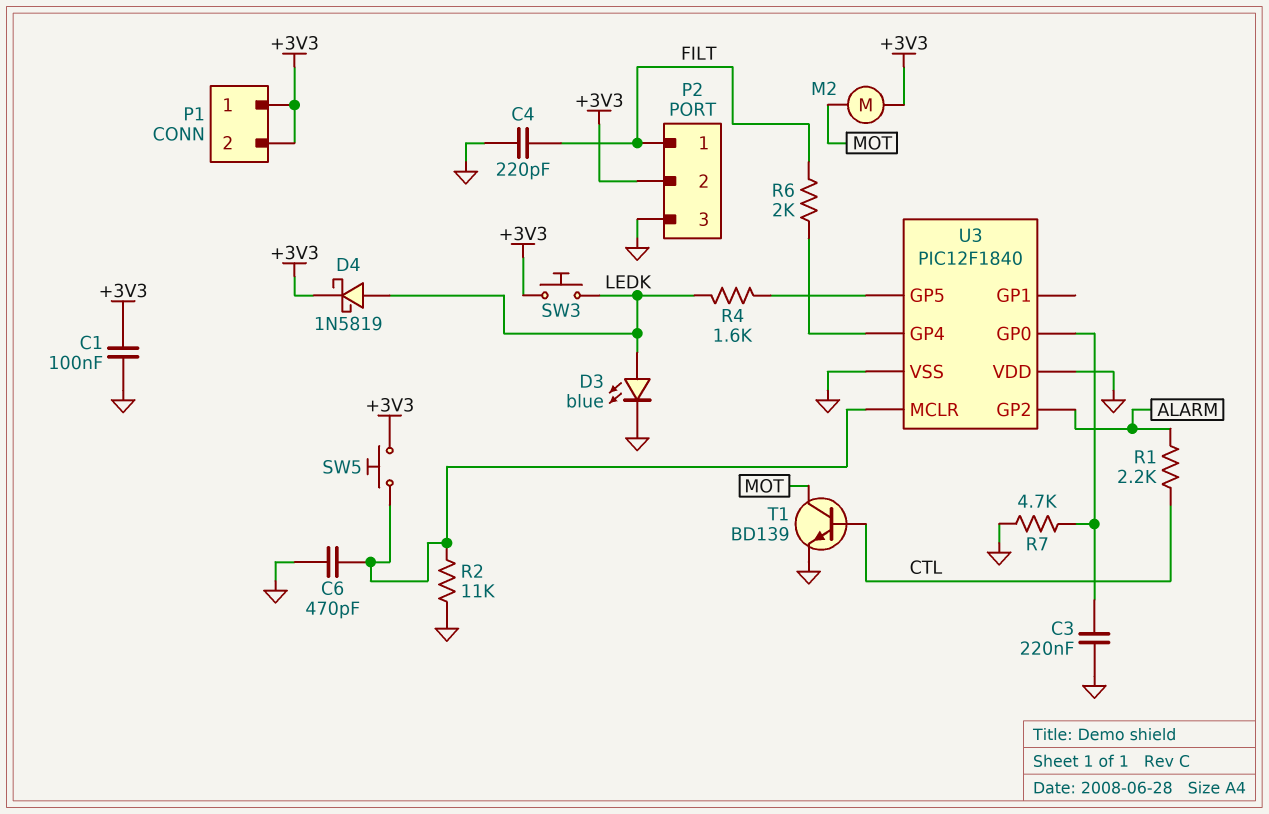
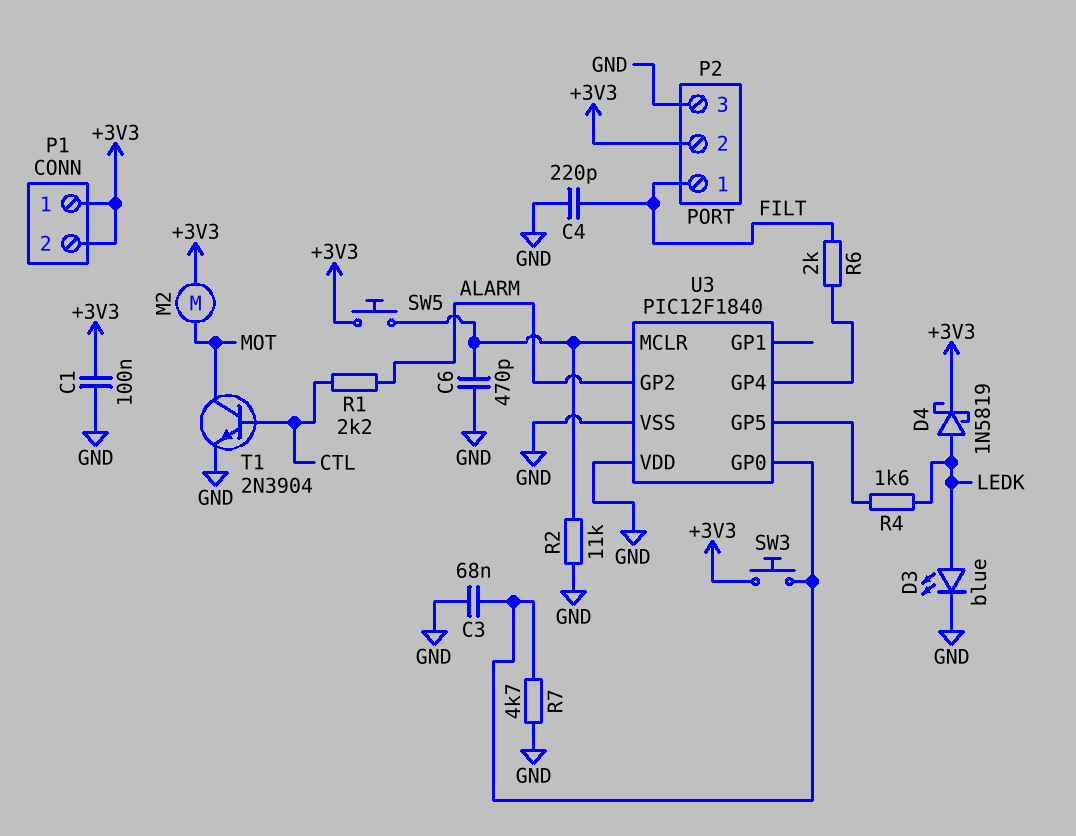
C3: 220nF (GND, U3/GP0) -> 68nF (GND, U3/GP0)
SW3: button (+3V3, LEDK) -> button (+3V3, U3/GP0)
T1: NPN BD139 (B CTL, C MOT, E GND) -> NPN 2N3904 (B CTL, C MOT, E GND)

